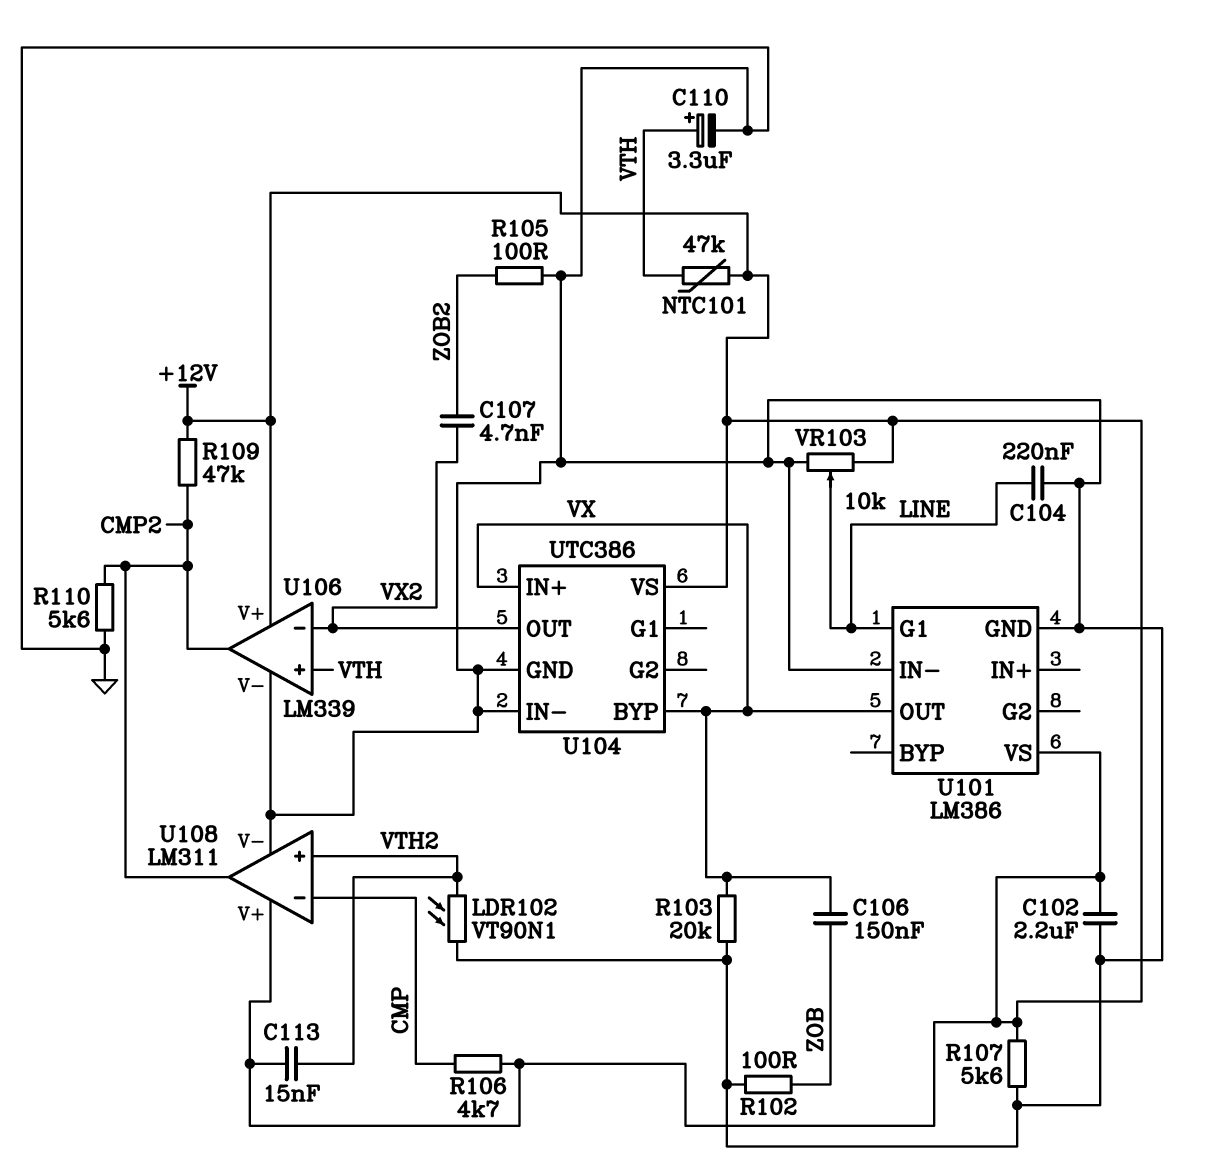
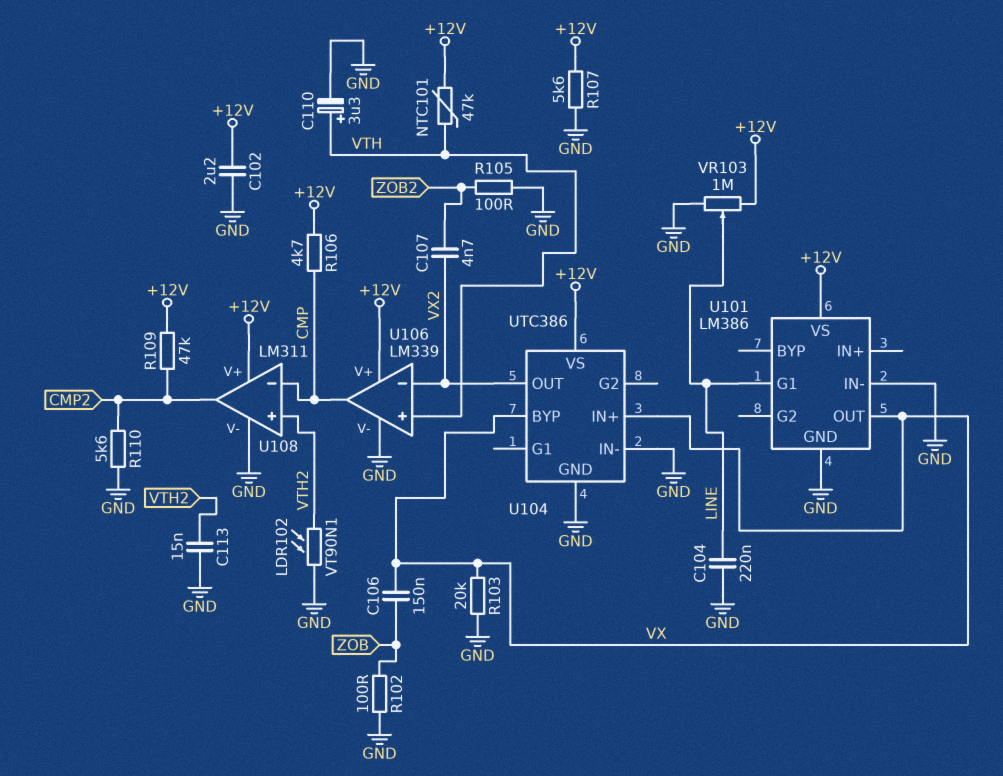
C113: 15nF (+12V, VTH2) -> 15nF (GND, VTH2)
U106 pin out: CMP2 -> CMP
VR103: 10k (+12V, GND, wiper LINE) -> 1M (+12V, GND, wiper LINE)

